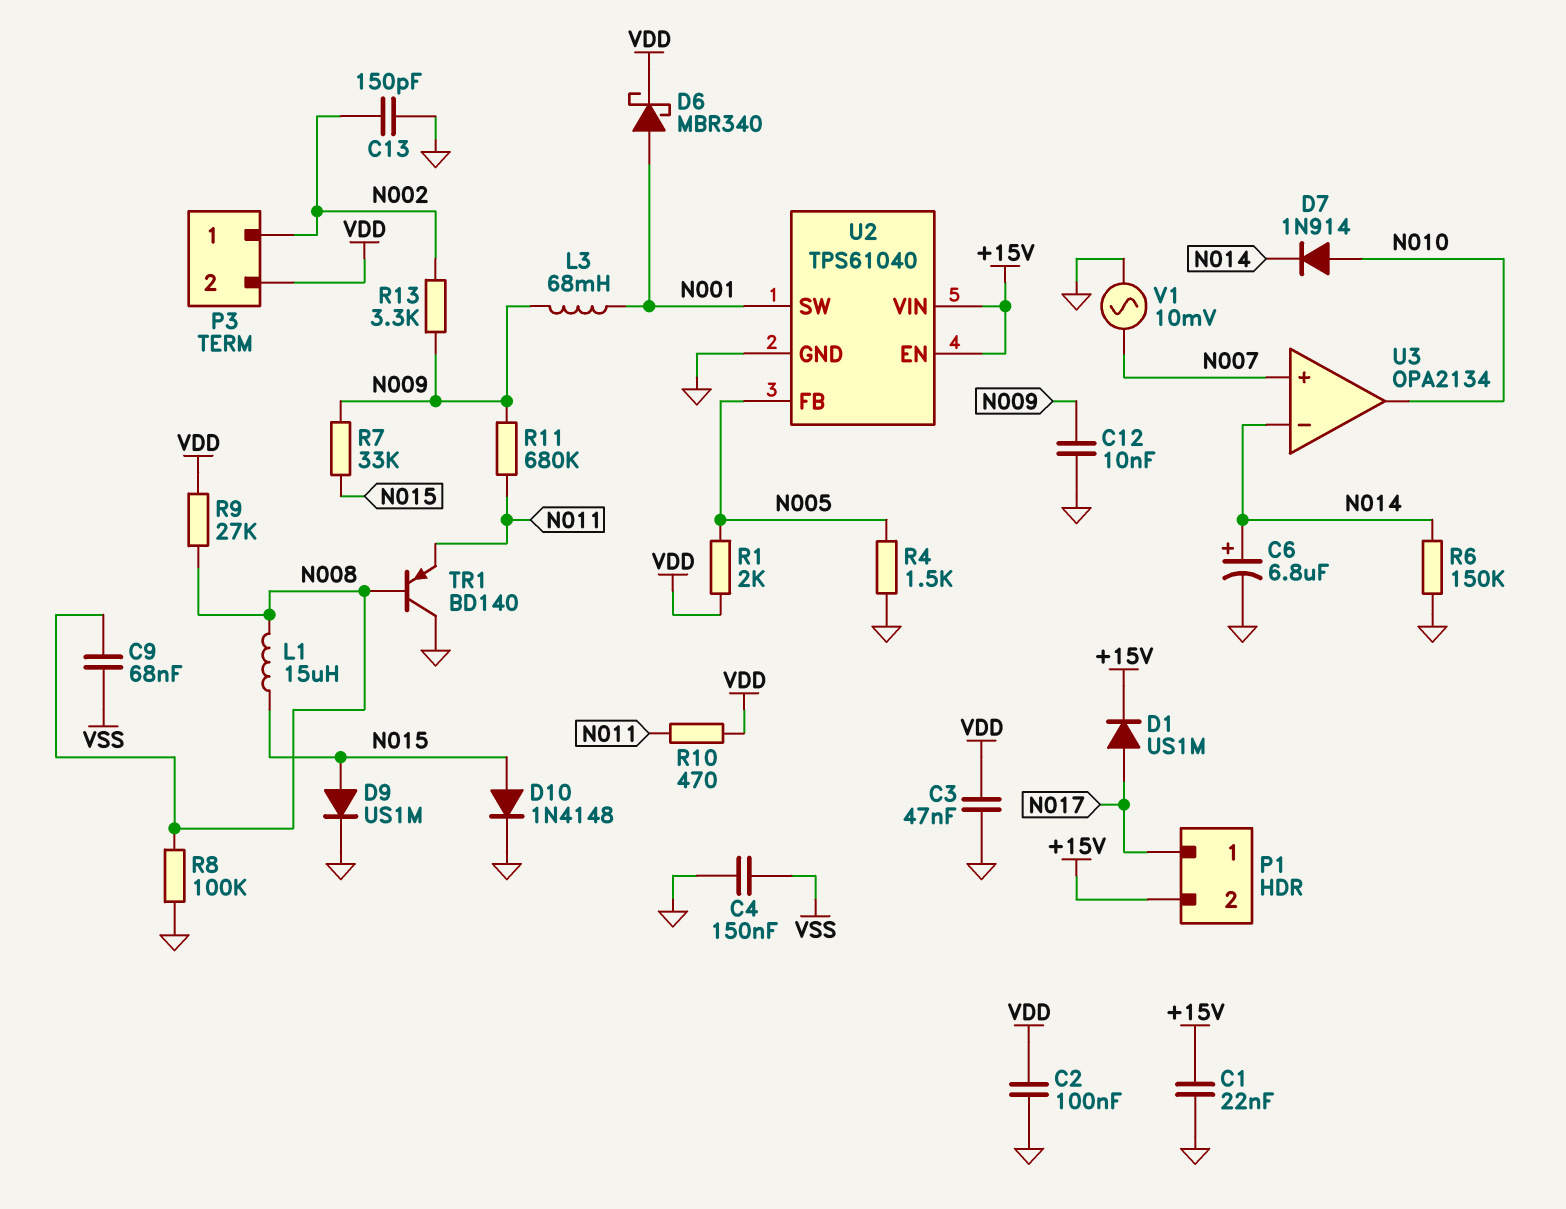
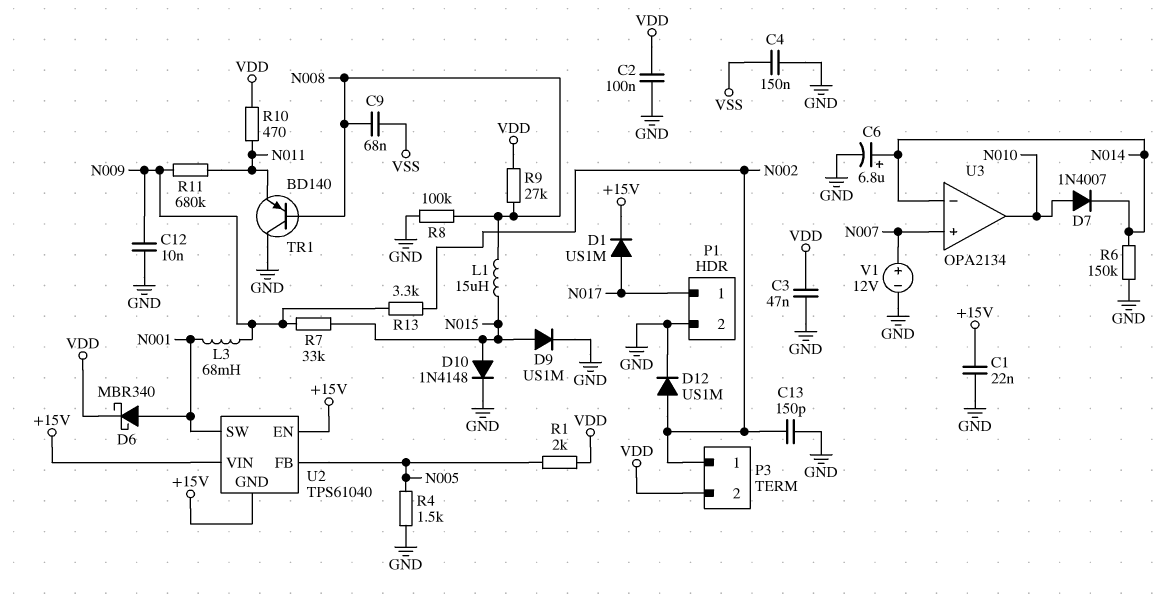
D7: diode 1N914 (A N010, K N014) -> diode 1N4007 (A N010, K N014)
D12: none -> diode US1M (A N002, K GND)
P1 pin 2: +15V -> GND
U2 pin GND: GND -> +15V
V1: AC 10mV (GND, N007) -> 12V (plus N007, minus GND)

